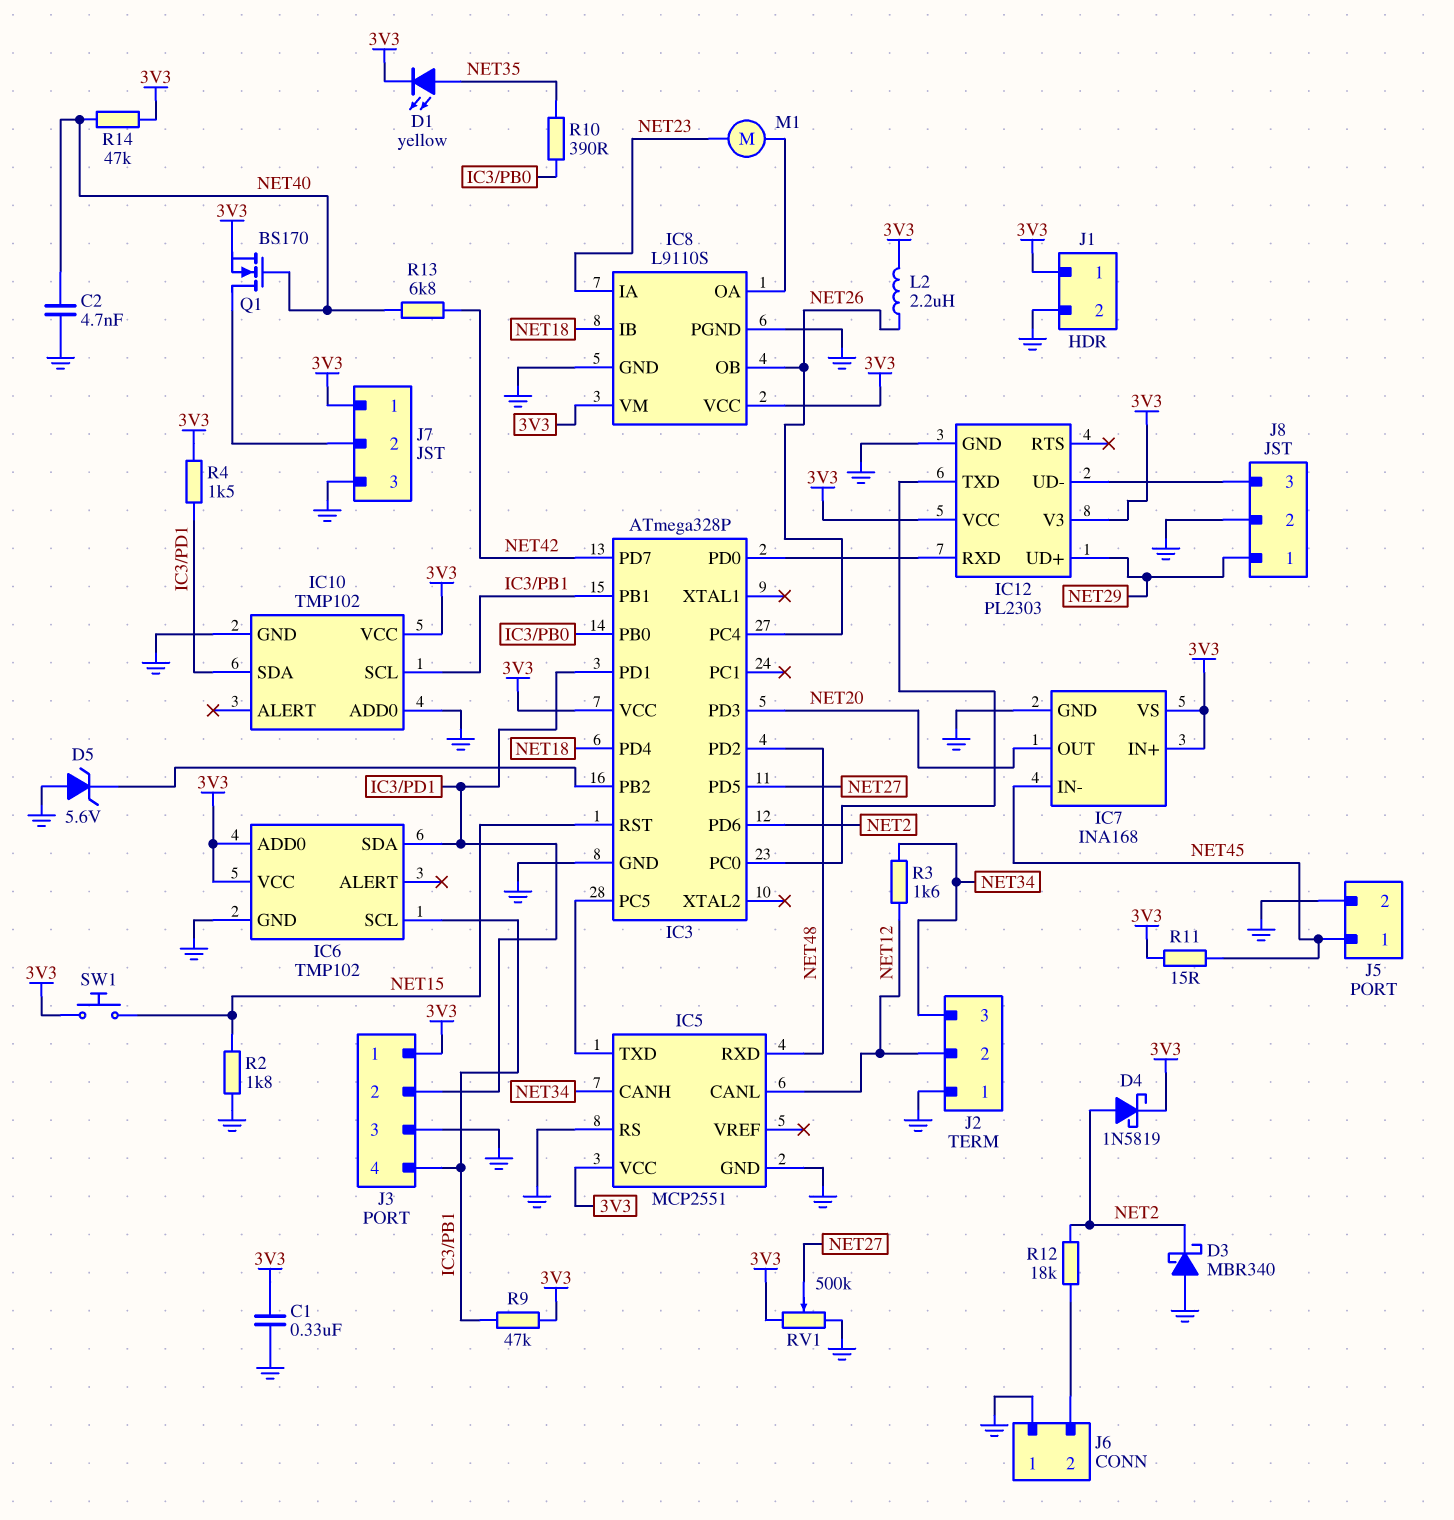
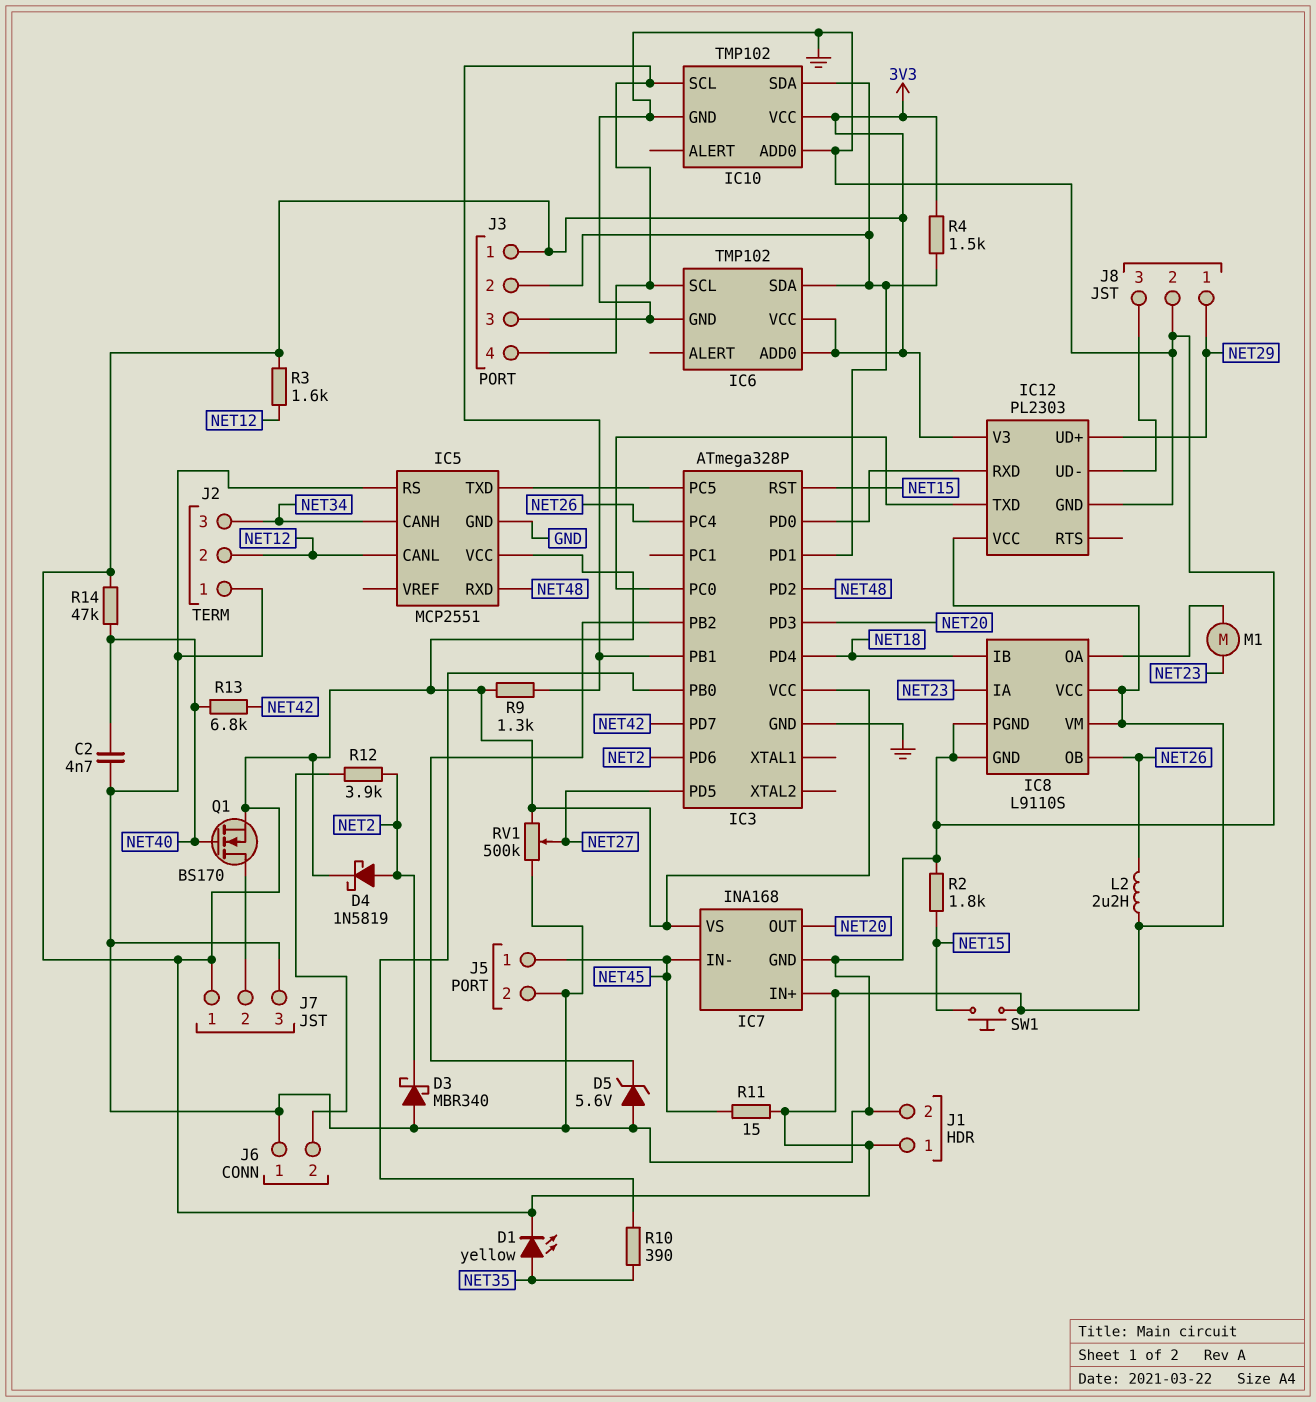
C1: 330nF (3V3, GND) -> none
R3: 1.6k (NET12, NET34) -> 1.6k (3V3, NET12)
R9: 47k (3V3, IC3/PB1) -> 1.3k (3V3, IC3/PB1)
R12: 18k (J6/2, NET2) -> 3.9k (J6/2, NET2)

